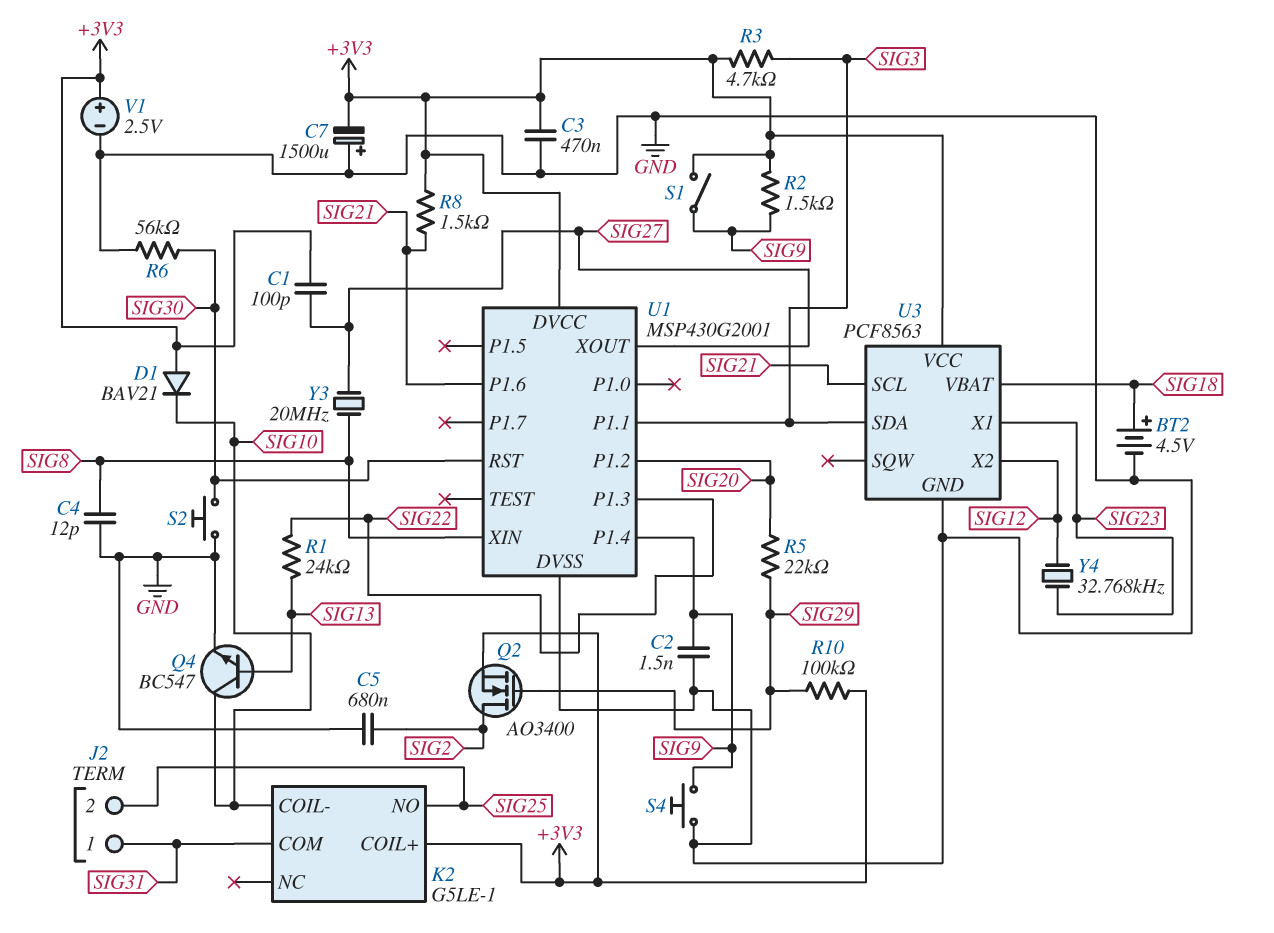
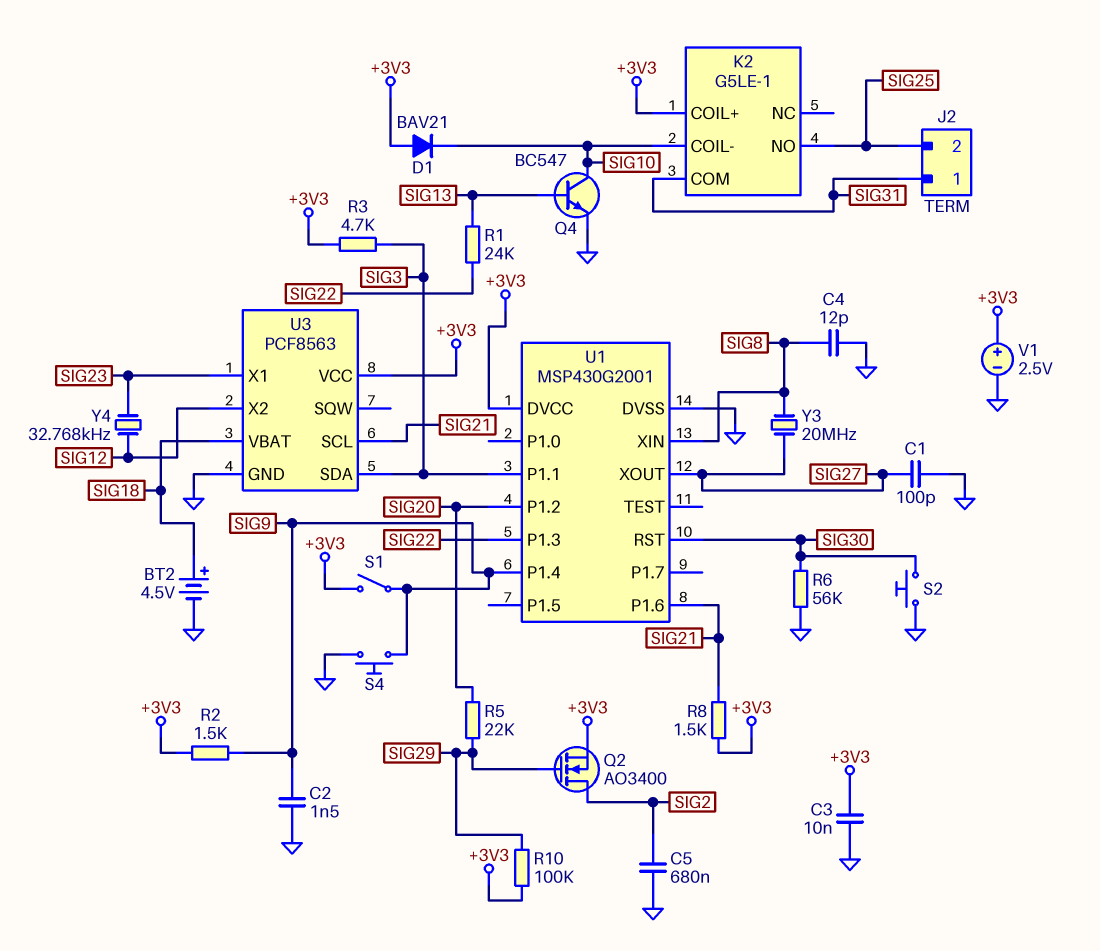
C1: 100pF (+3V3, SIG27) -> 100pF (GND, SIG27)
C3: 470nF (+3V3, GND) -> 10nF (+3V3, GND)
C7: 1500uF (plus GND, minus +3V3) -> none

